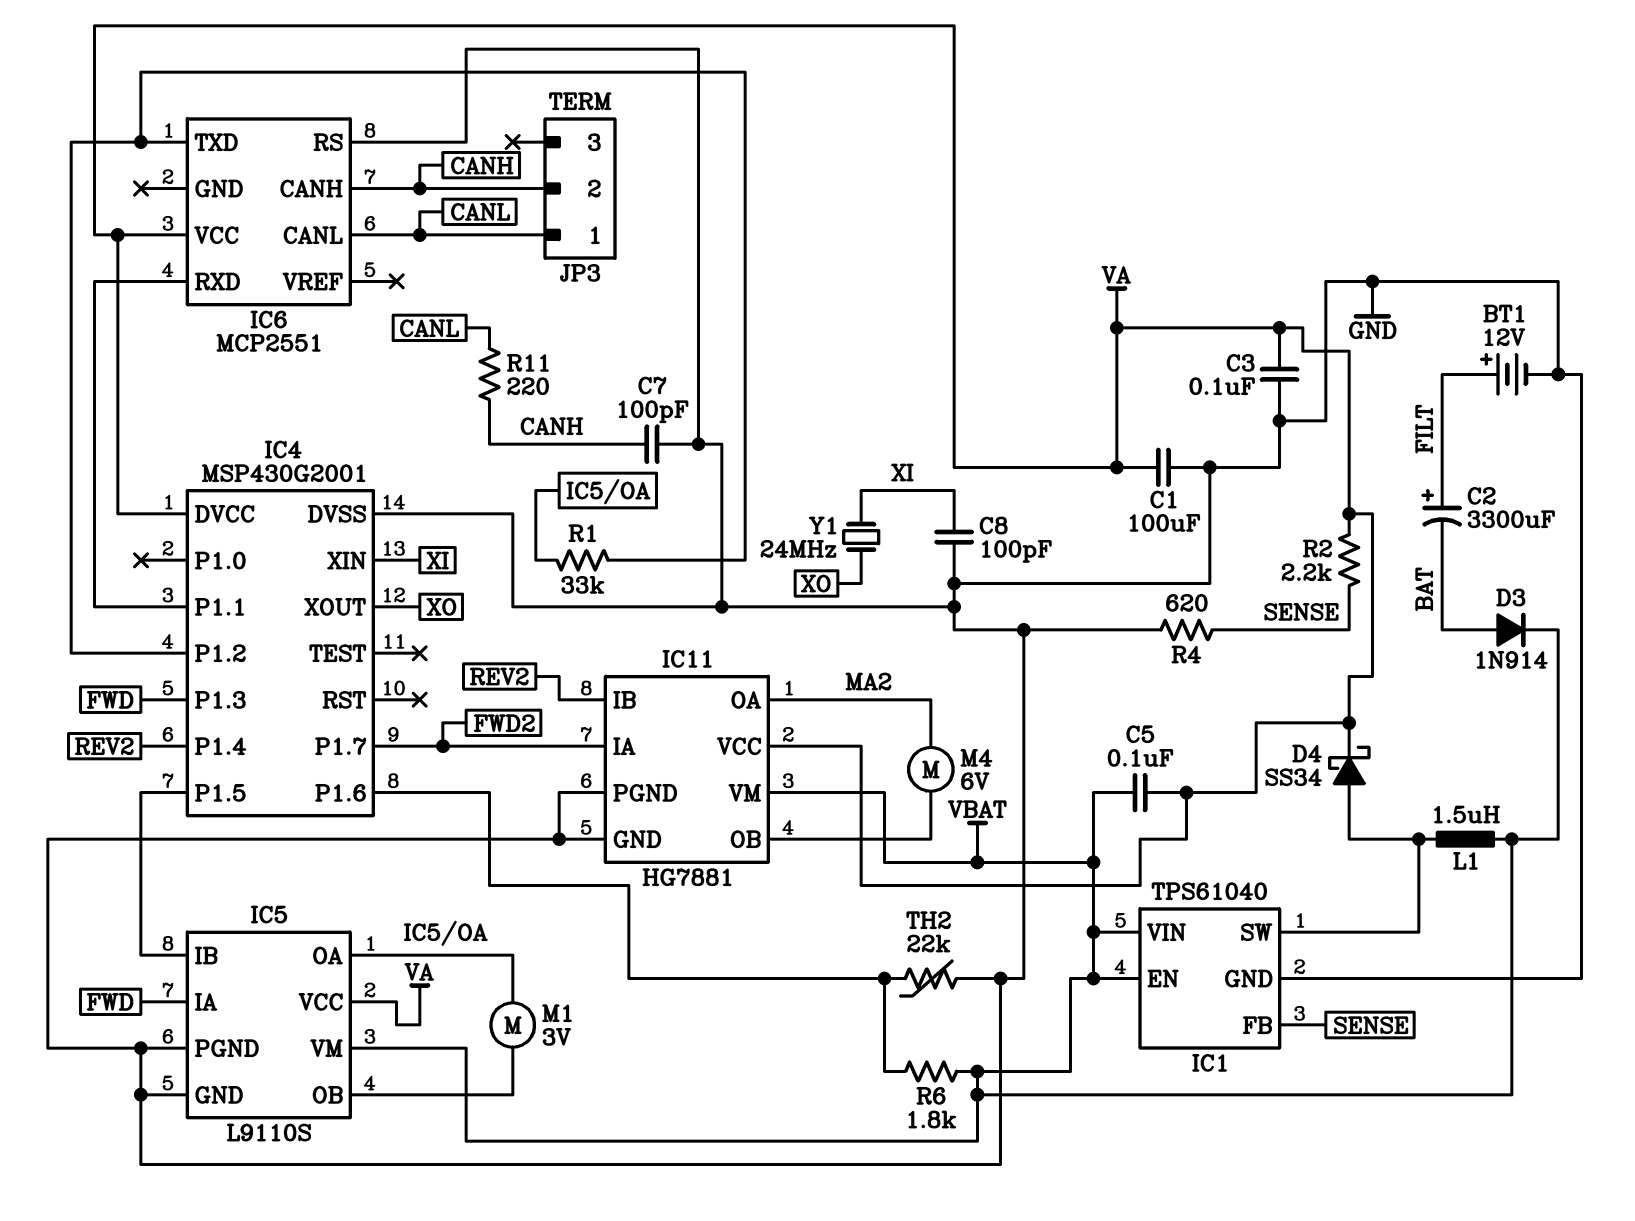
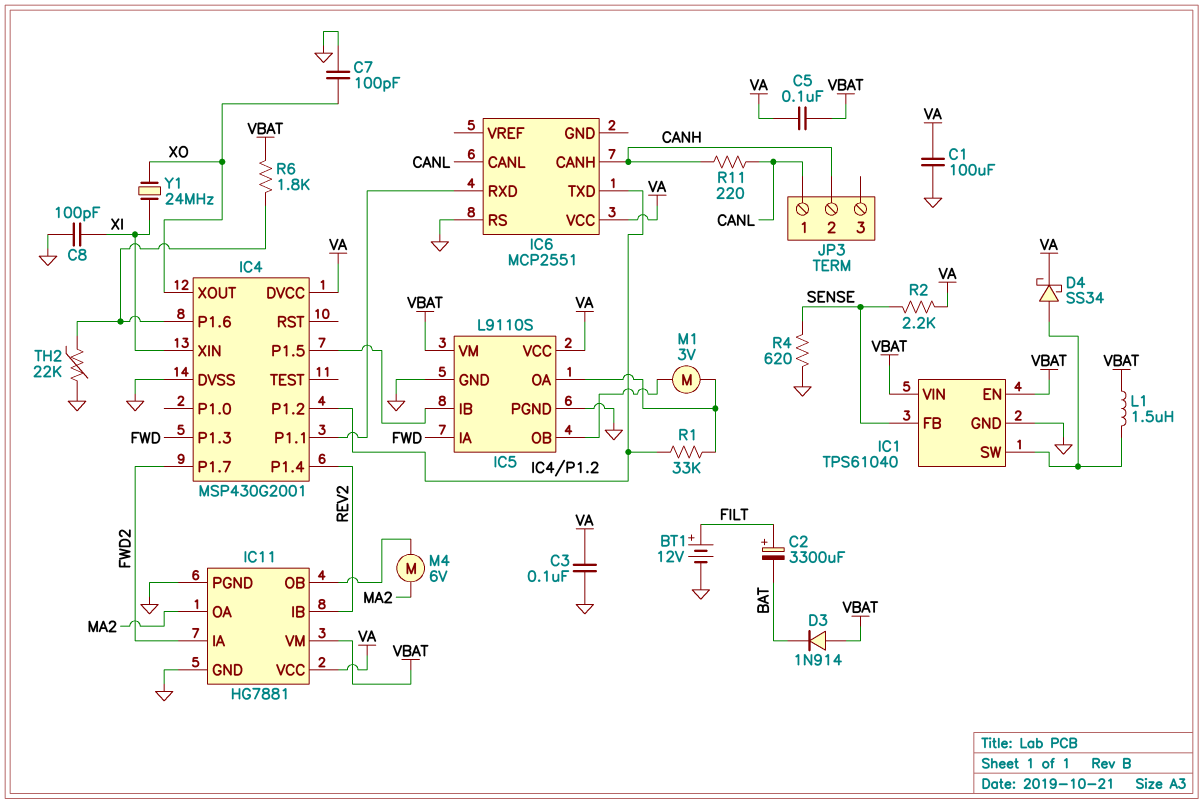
C7: 100pF (CANH, GND) -> 100pF (GND, XO)
D3: diode 1N914 (A BAT, K VBAT) -> diode 1N914 (A VBAT, K BAT)

